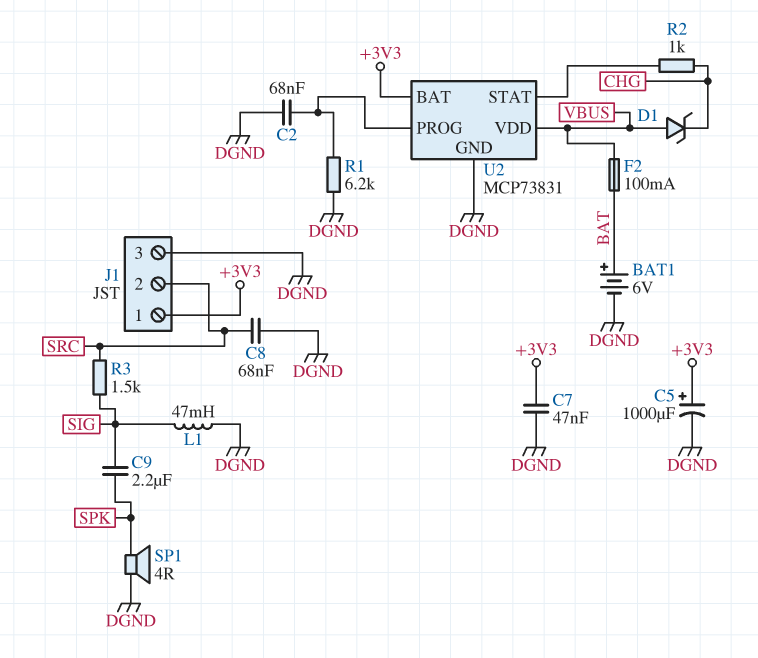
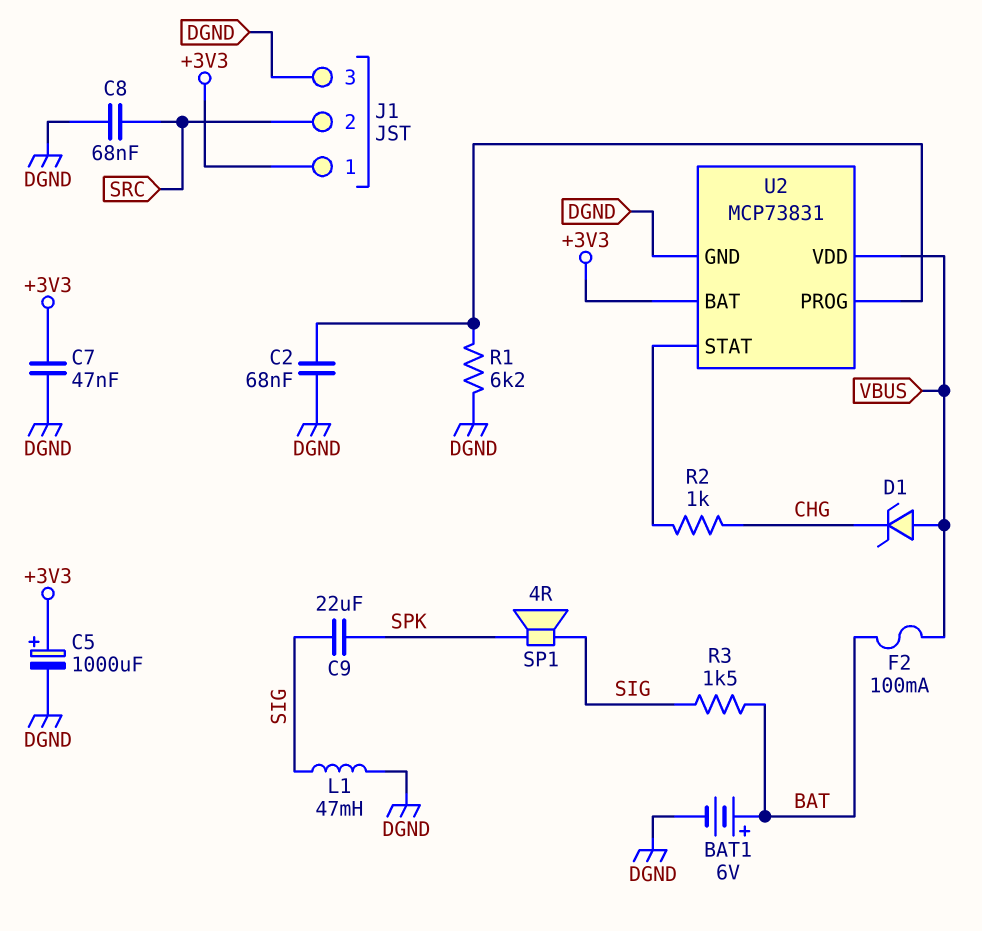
C9: 2.2uF (SIG, SPK) -> 22uF (SIG, SPK)
R3: 1.5k (SIG, SRC) -> 1.5k (BAT, SIG)
SP1: speaker 4R (DGND, SPK) -> speaker 4R (SIG, SPK)

